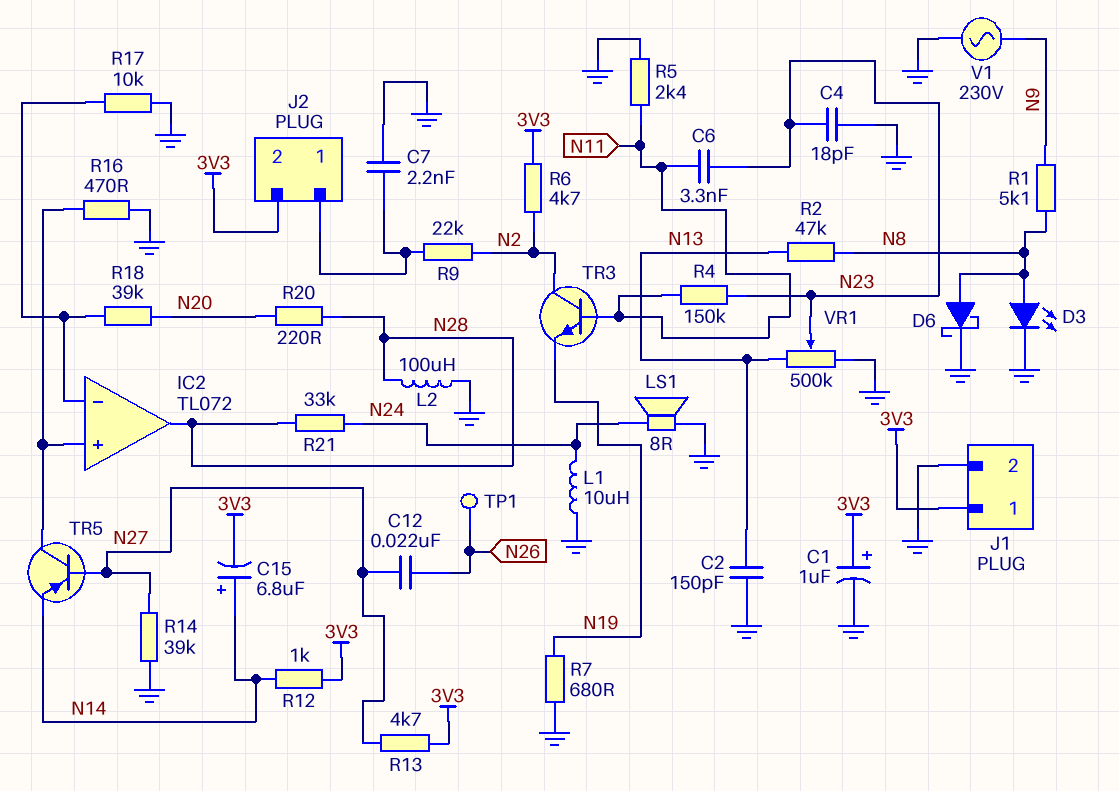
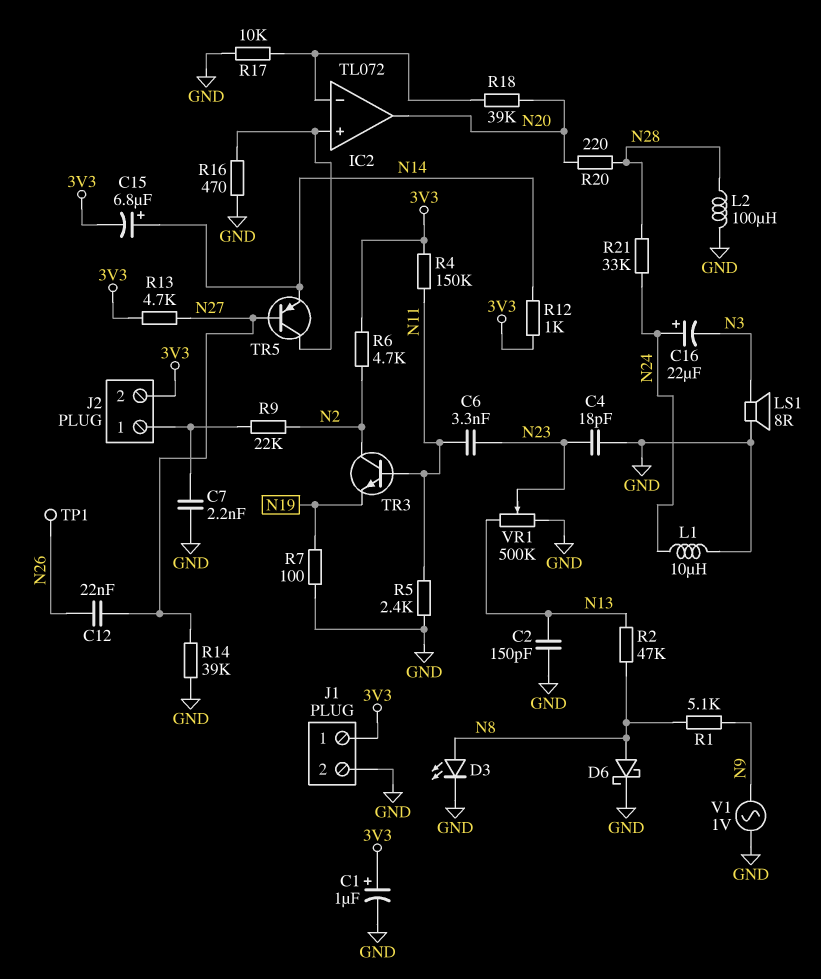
C16: none -> 22uF (plus N24, minus N3)
IC2 pin out: N28 -> N20
LS1: speaker 8R (GND, N24) -> speaker 8R (GND, N3)
R4: 150k (N11, N23) -> 150k (3V3, N11)
R7: 680 (GND, N19) -> 100 (GND, N19)
V1: AC 230V (GND, N9) -> AC 1V (GND, N9)

